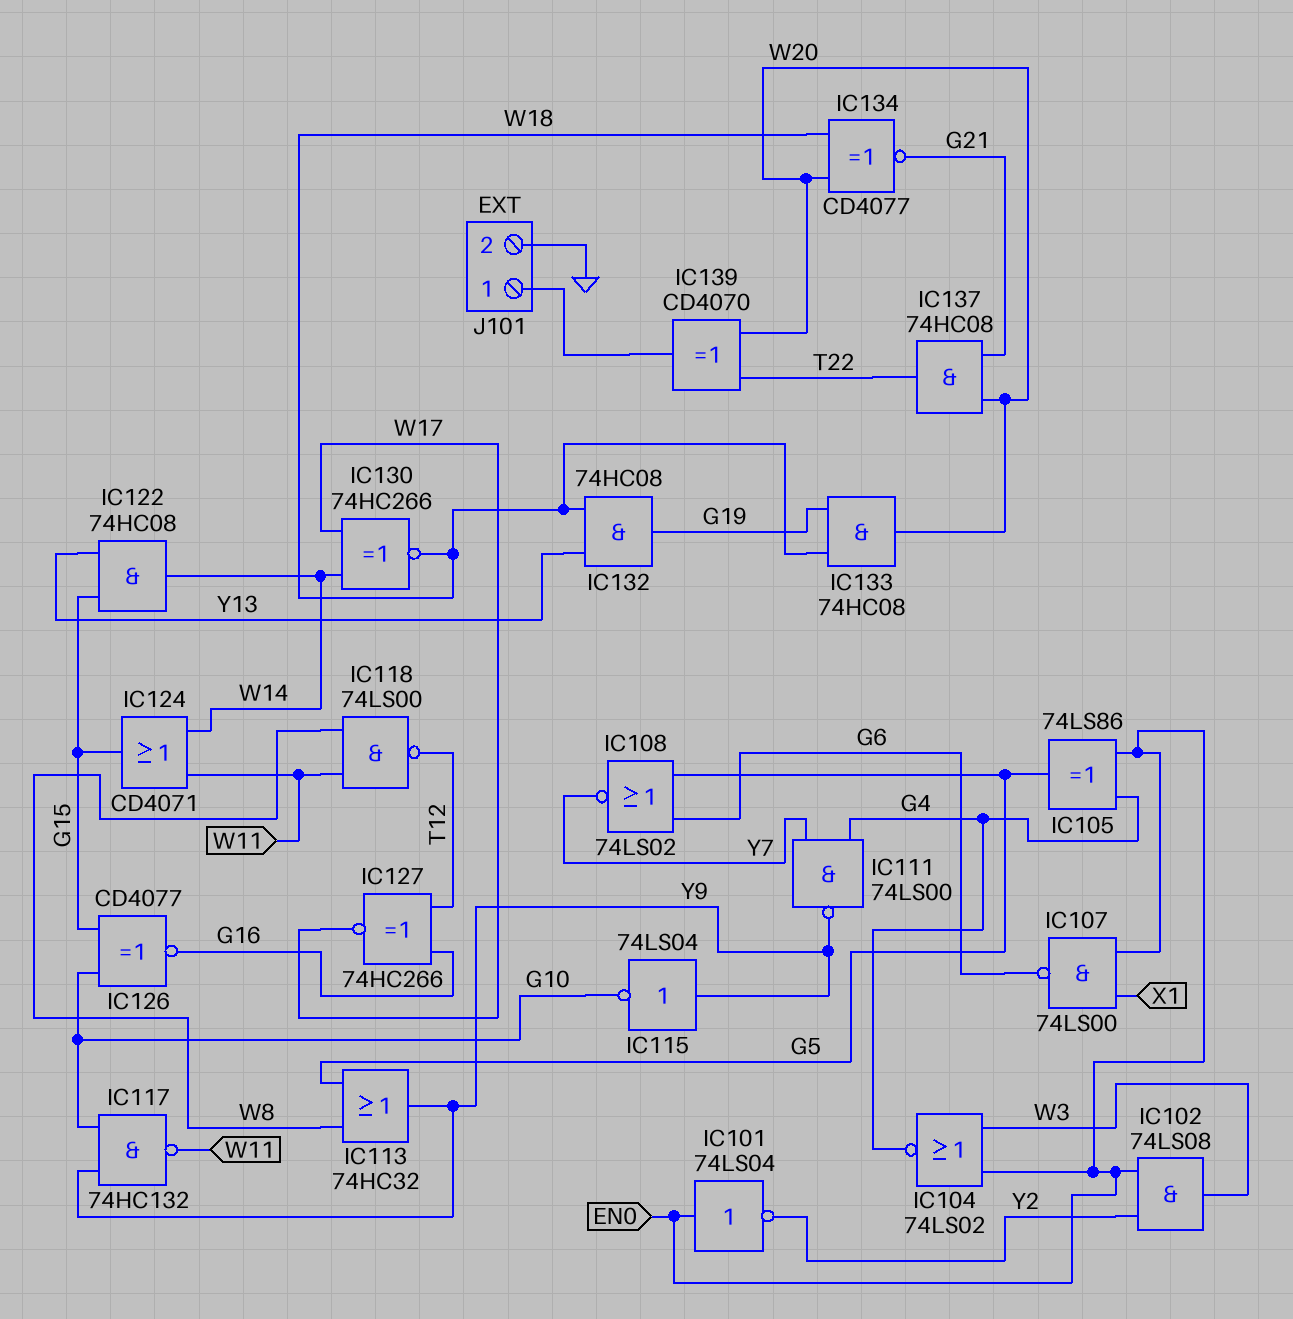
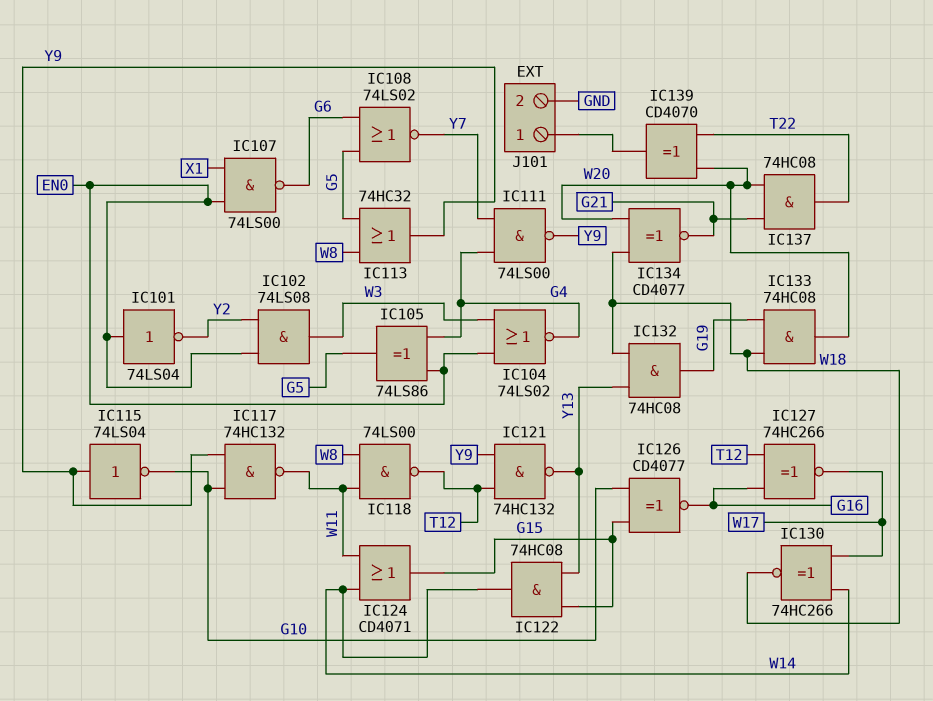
IC121: none -> NAND 74HC132 (in T12, in Y9, out Y13)

